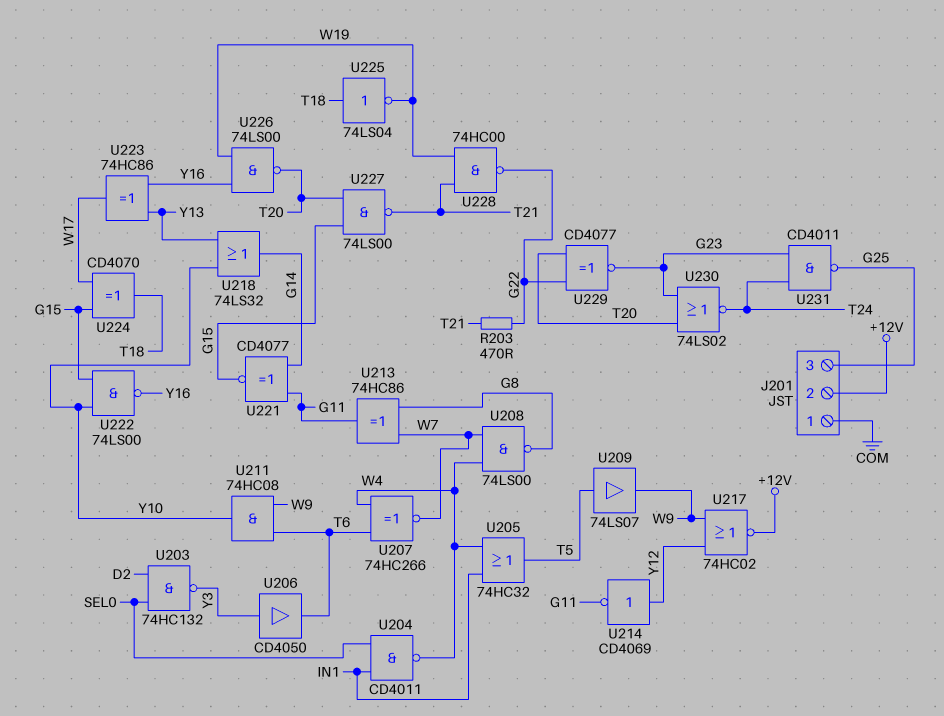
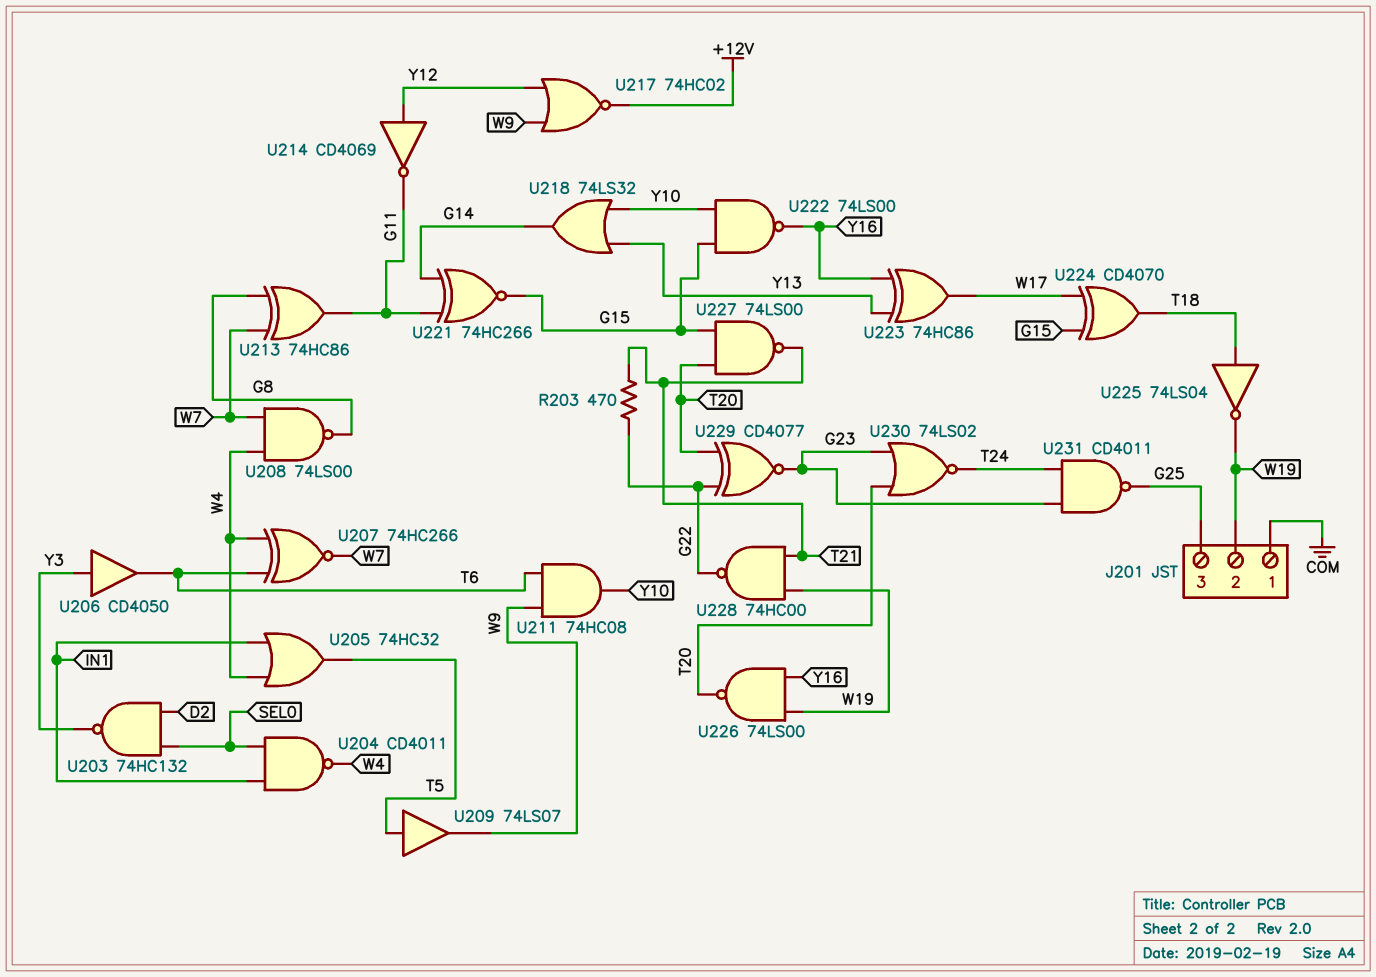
J201 pin 2: +12V -> W19
U221: XNOR CD4077 (in G11, in G14, out G15) -> XNOR 74HC266 (in G11, in G14, out G15)

